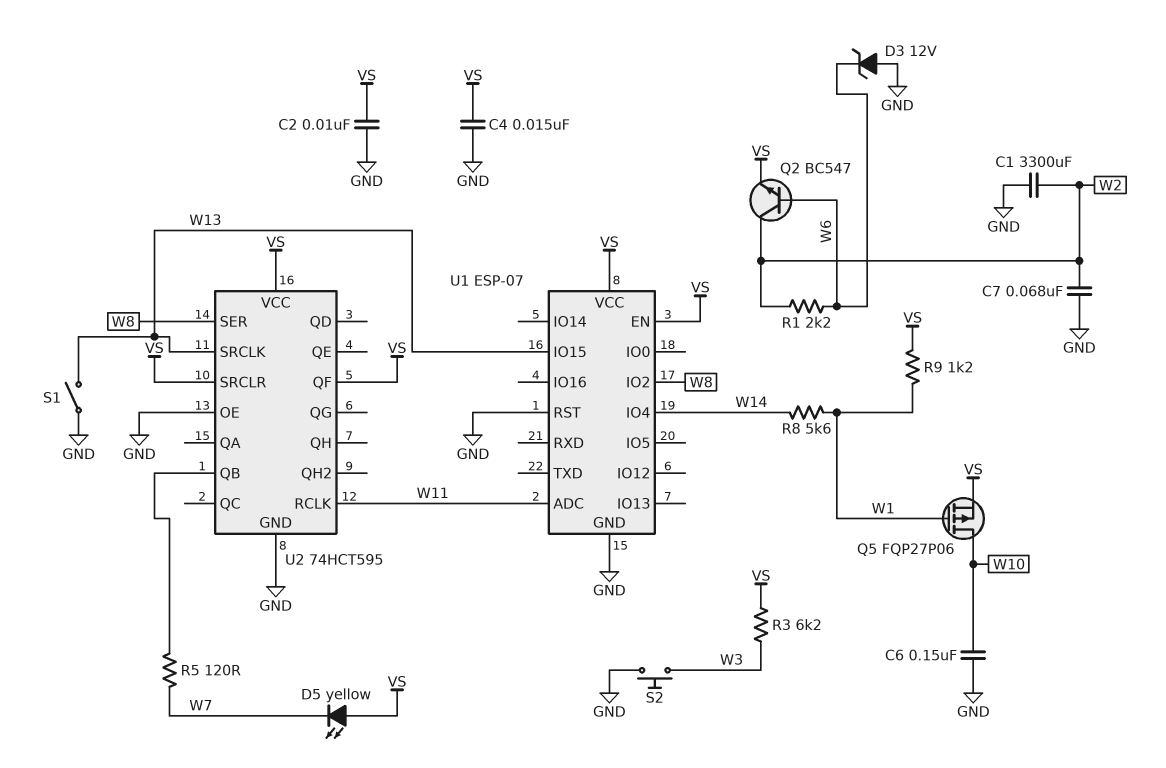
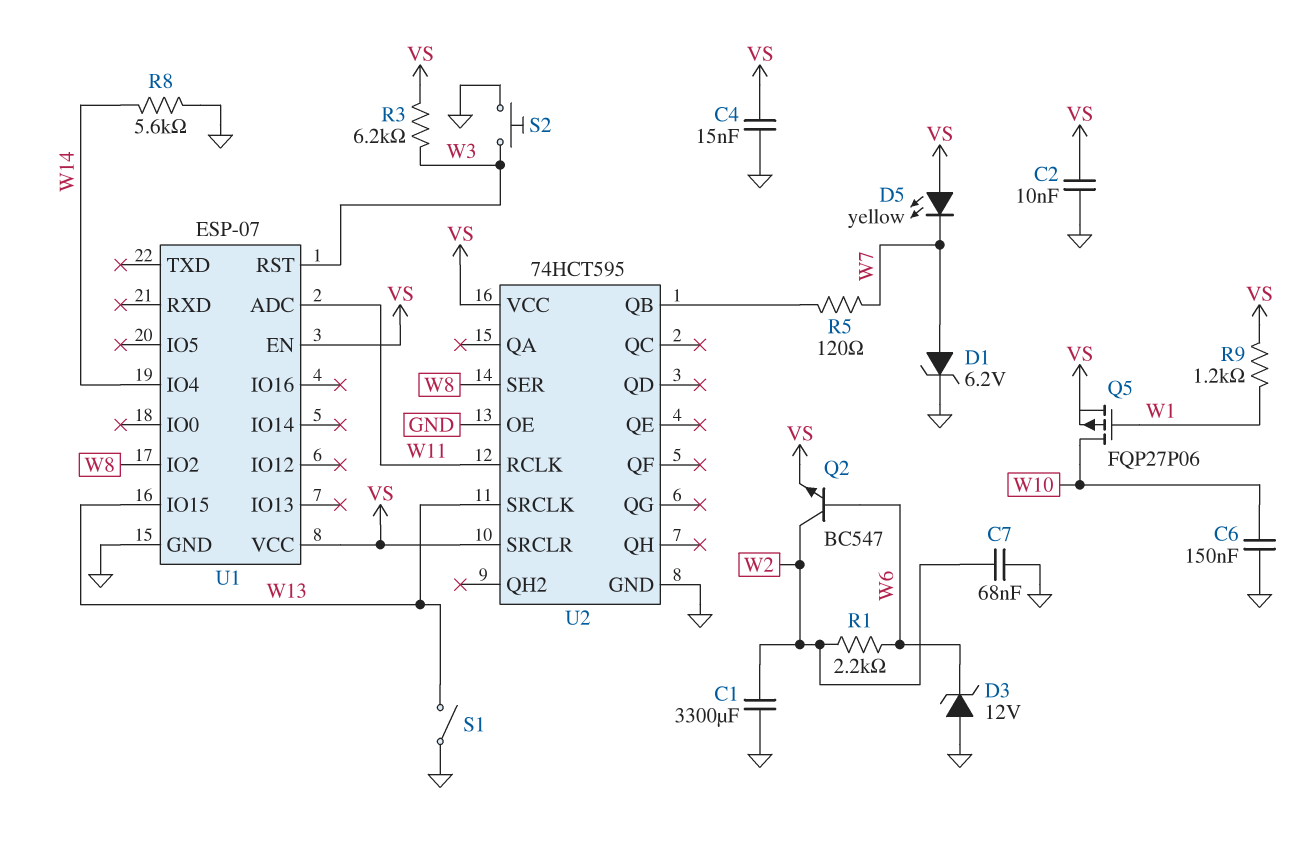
D1: none -> zener 6.2V (A W7, K GND)
R8: 5.6k (W1, W14) -> 5.6k (GND, W14)
U1 pin RST: GND -> W3
U2 pin QF: VS -> none

